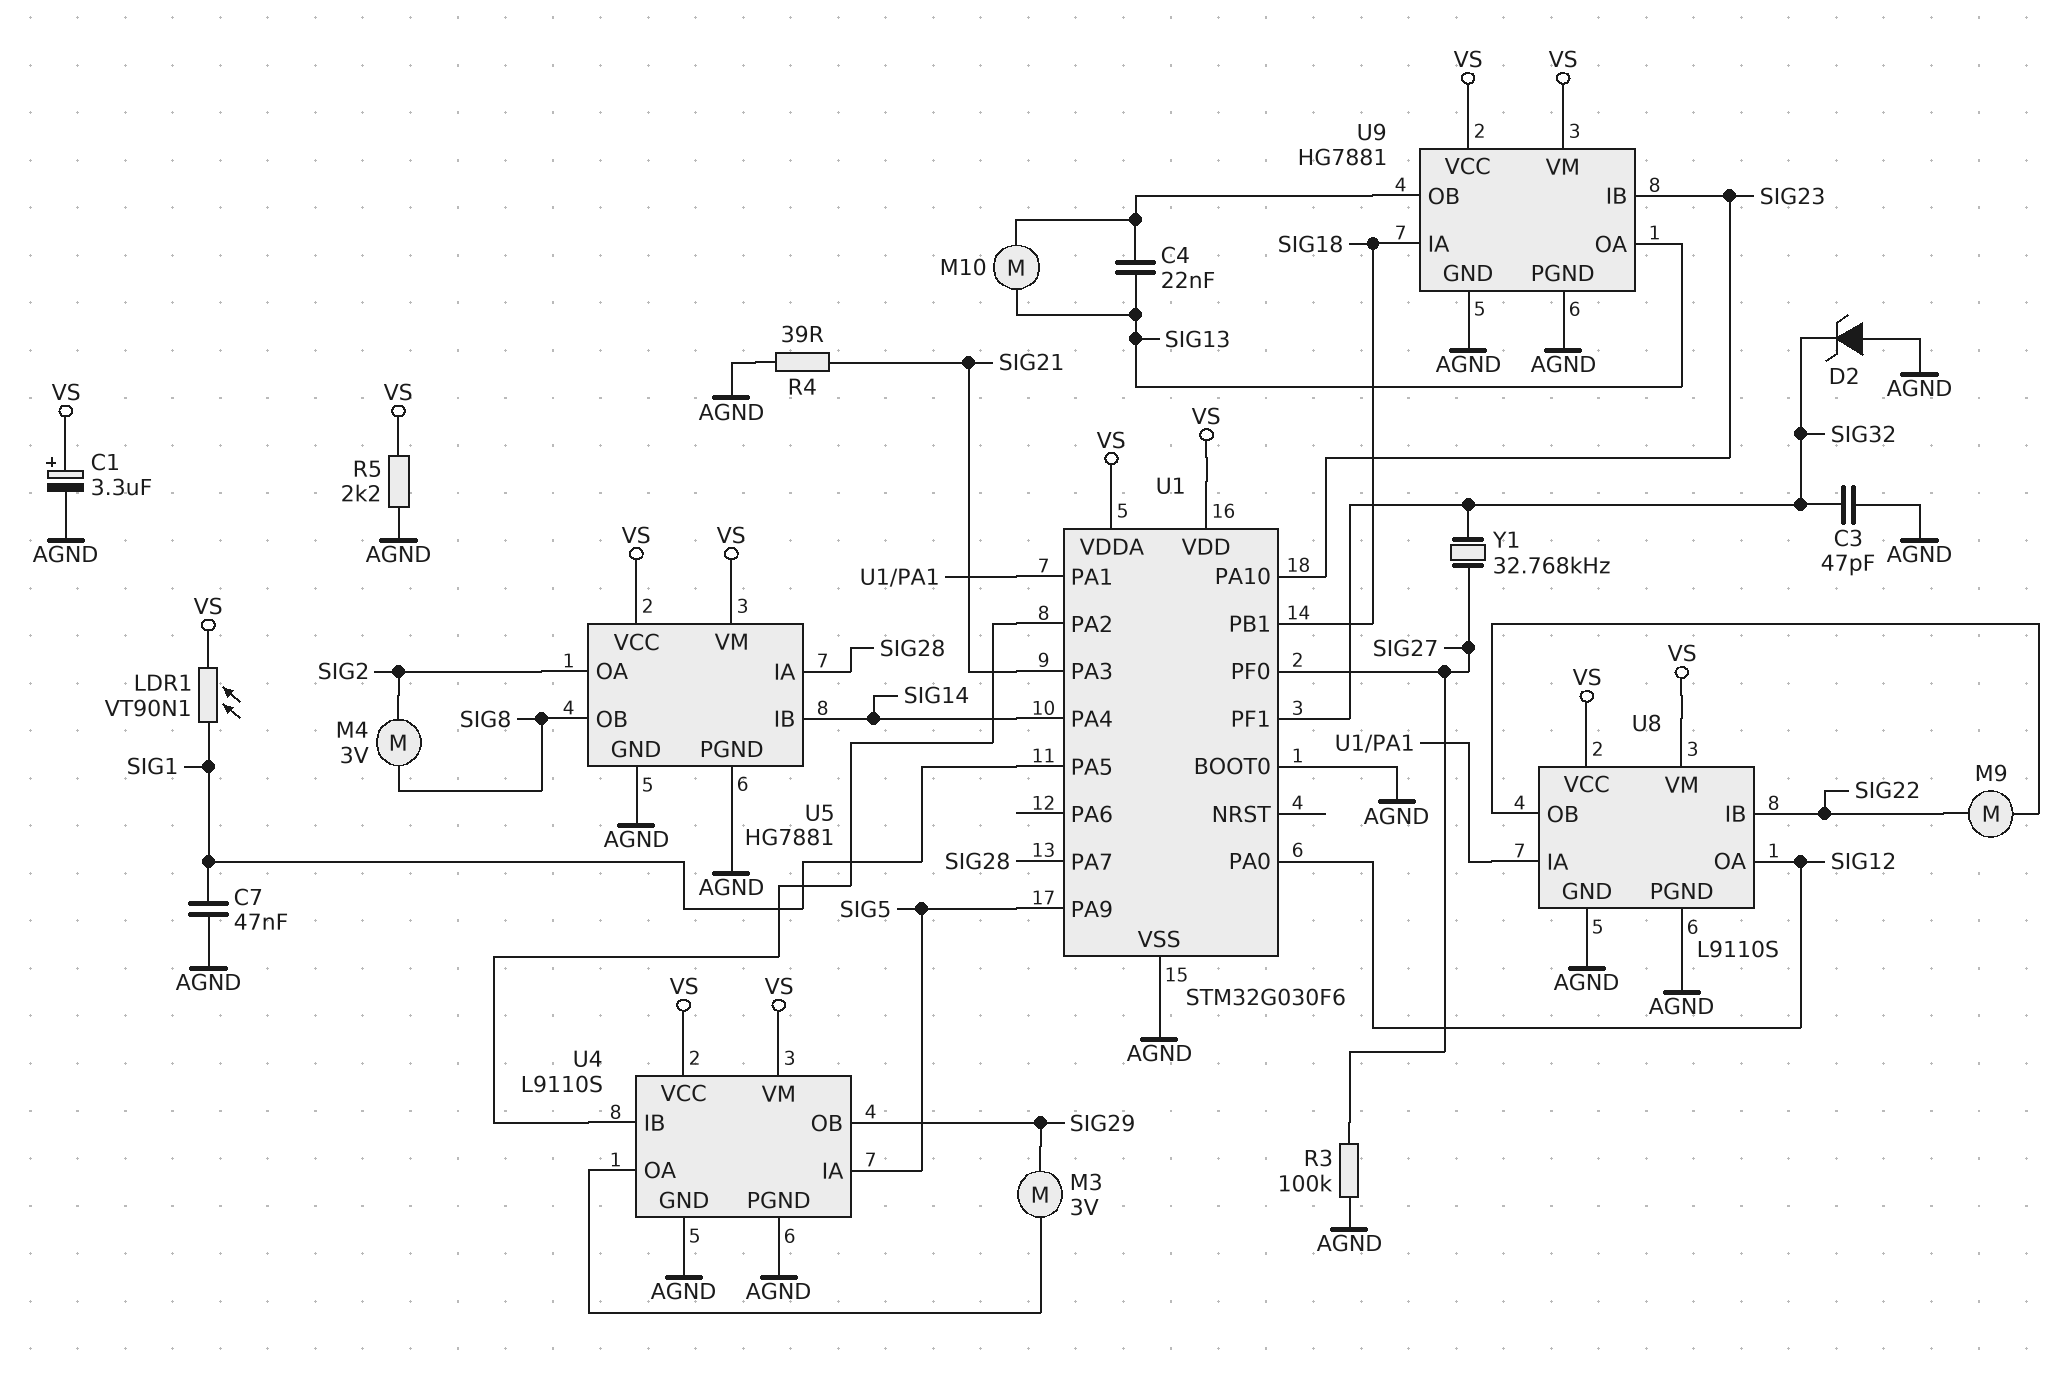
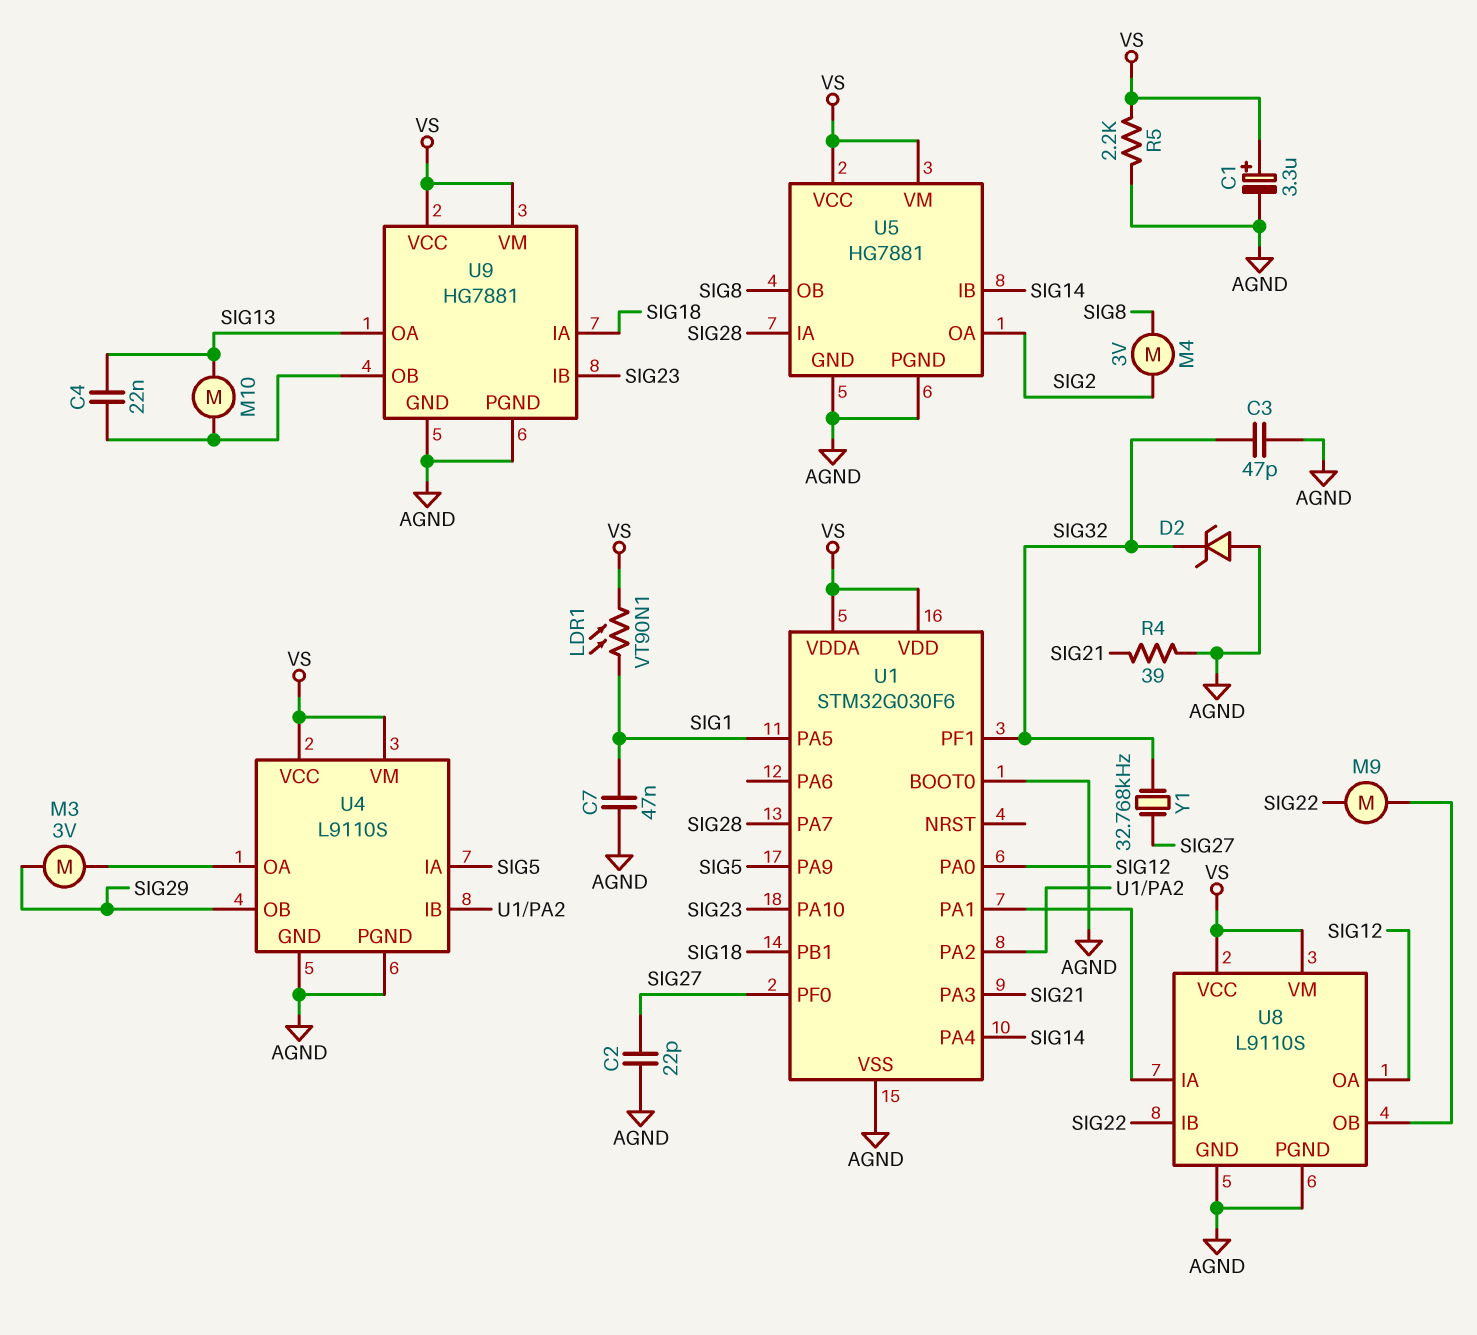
C2: none -> 22pF (AGND, SIG27)
R3: 100k (AGND, SIG27) -> none

